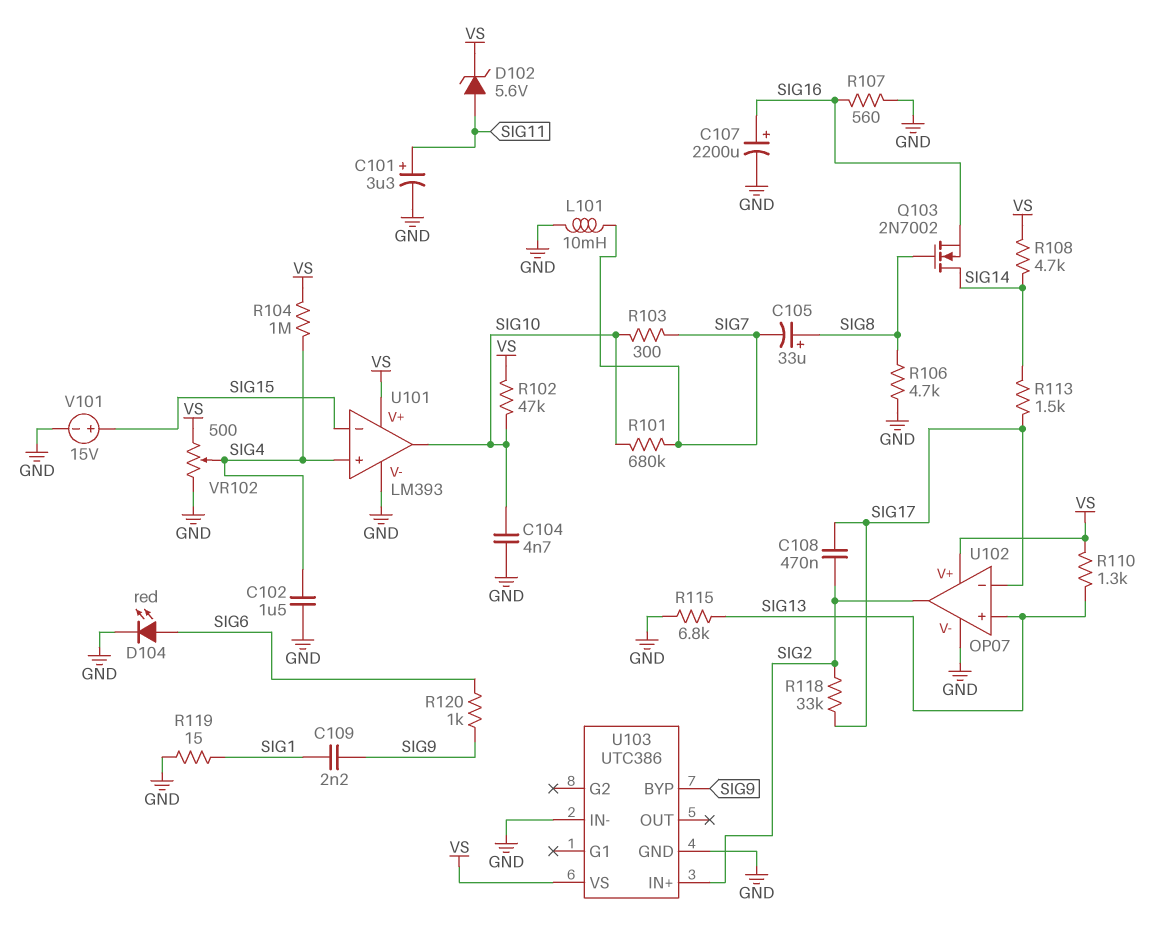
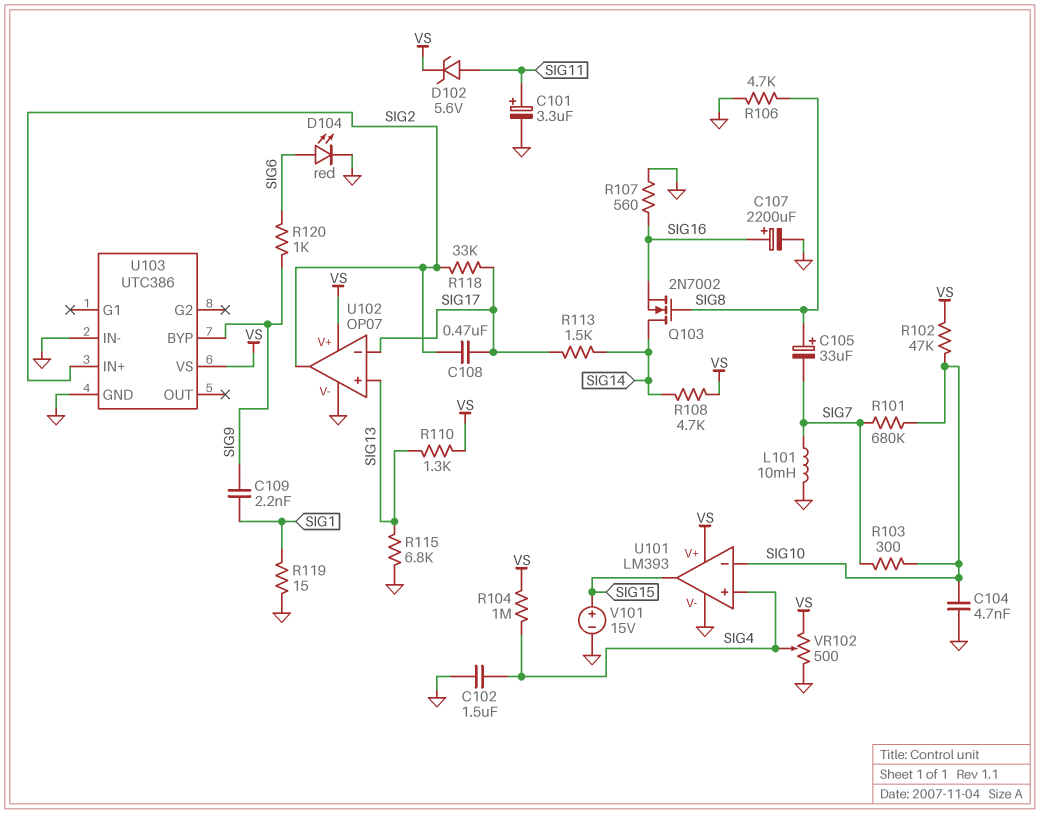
U101 pin in-: SIG15 -> SIG10
U101 pin out: SIG10 -> SIG15

